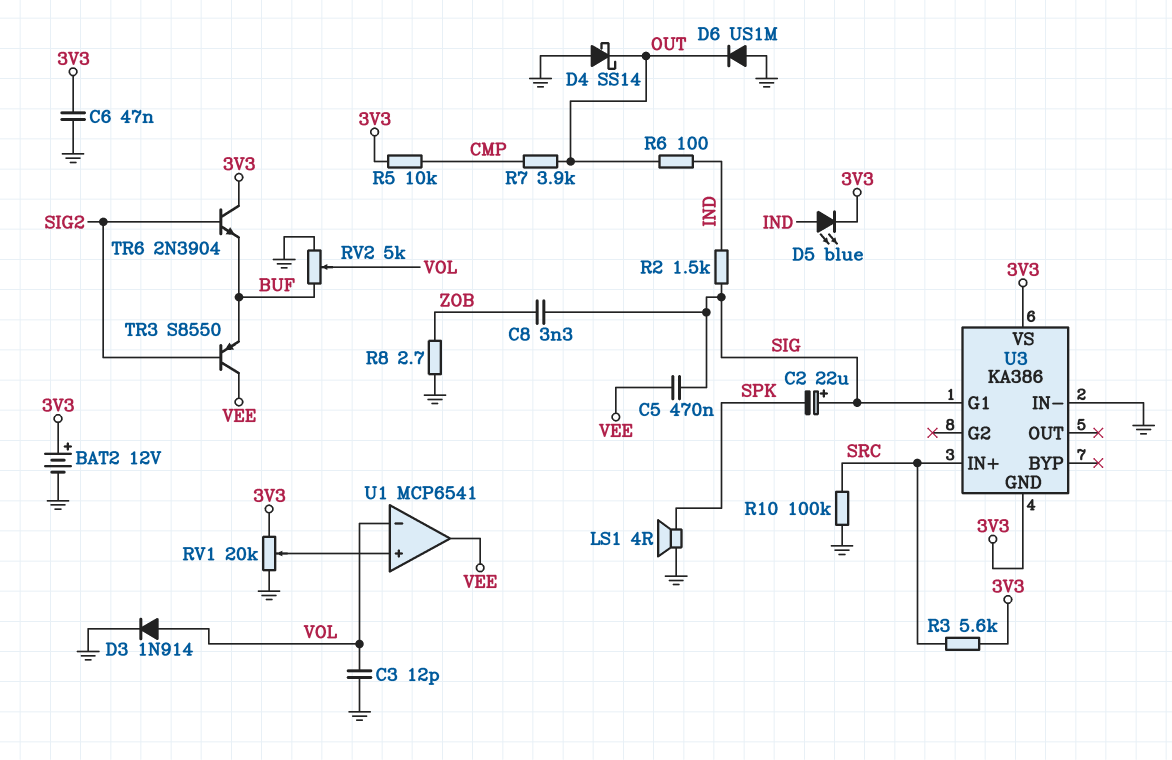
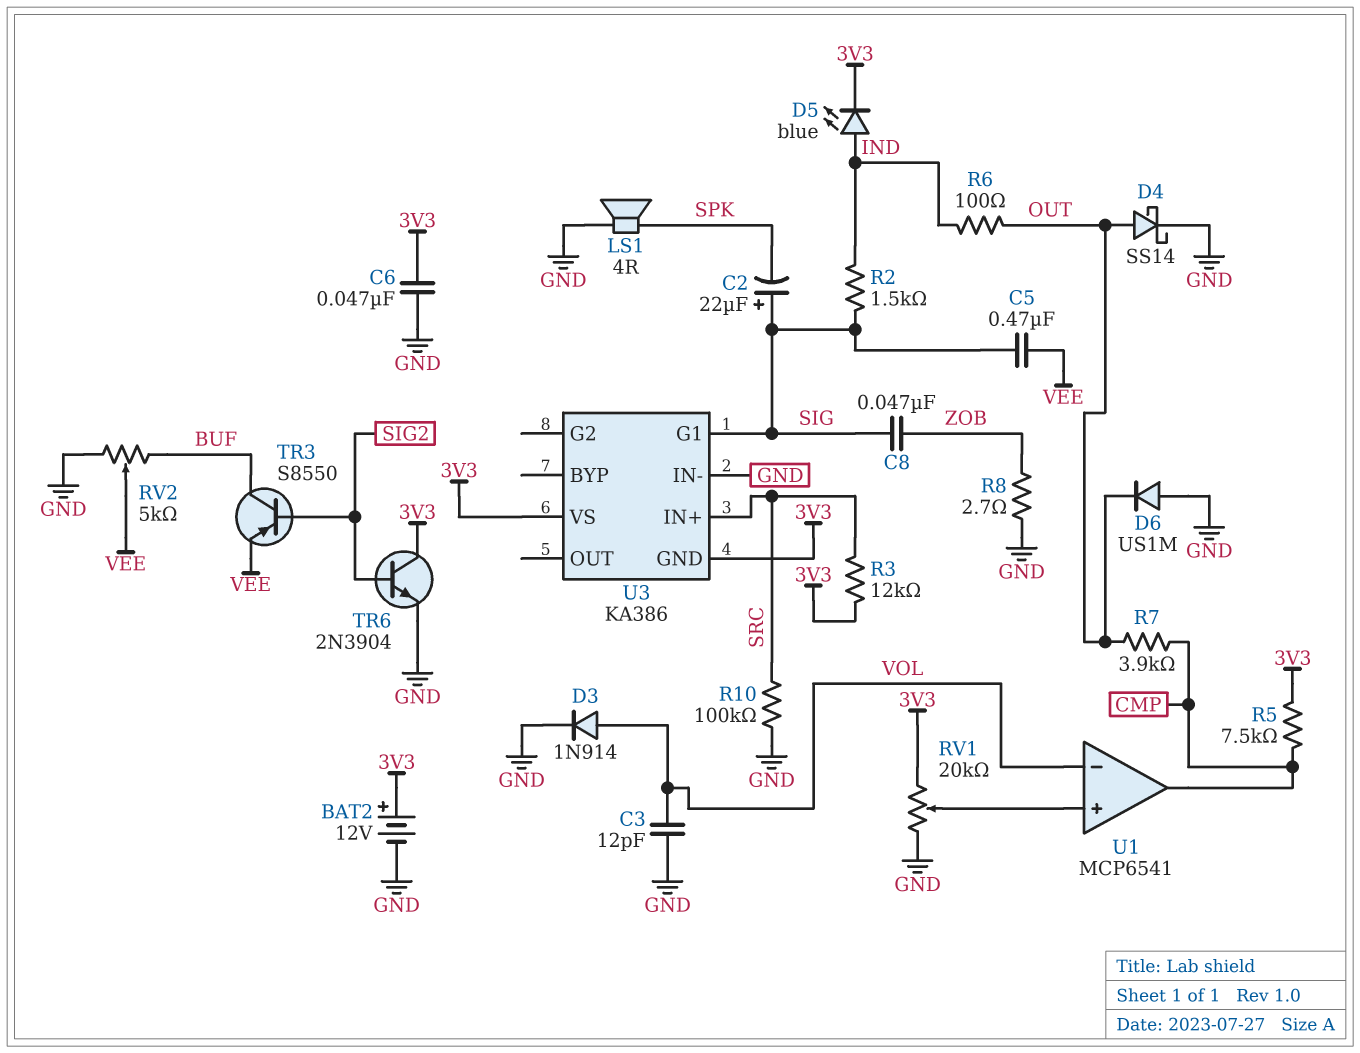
C8: 3.3nF (SIG, ZOB) -> 47nF (SIG, ZOB)
D4: schottky SS14 (A GND, K OUT) -> schottky SS14 (A OUT, K GND)
R3: 5.6k (3V3, SRC) -> 12k (3V3, SRC)
R5: 10k (3V3, CMP) -> 7.5k (3V3, CMP)
RV2: 5k (BUF, GND, wiper VOL) -> 5k (BUF, GND, wiper VEE)
TR3: PNP S8550 (B SIG2, C VEE, E BUF) -> PNP S8550 (B SIG2, C BUF, E VEE)
TR6: NPN 2N3904 (B SIG2, C 3V3, E BUF) -> NPN 2N3904 (B SIG2, C 3V3, E GND)
U1 pin out: VEE -> CMP

